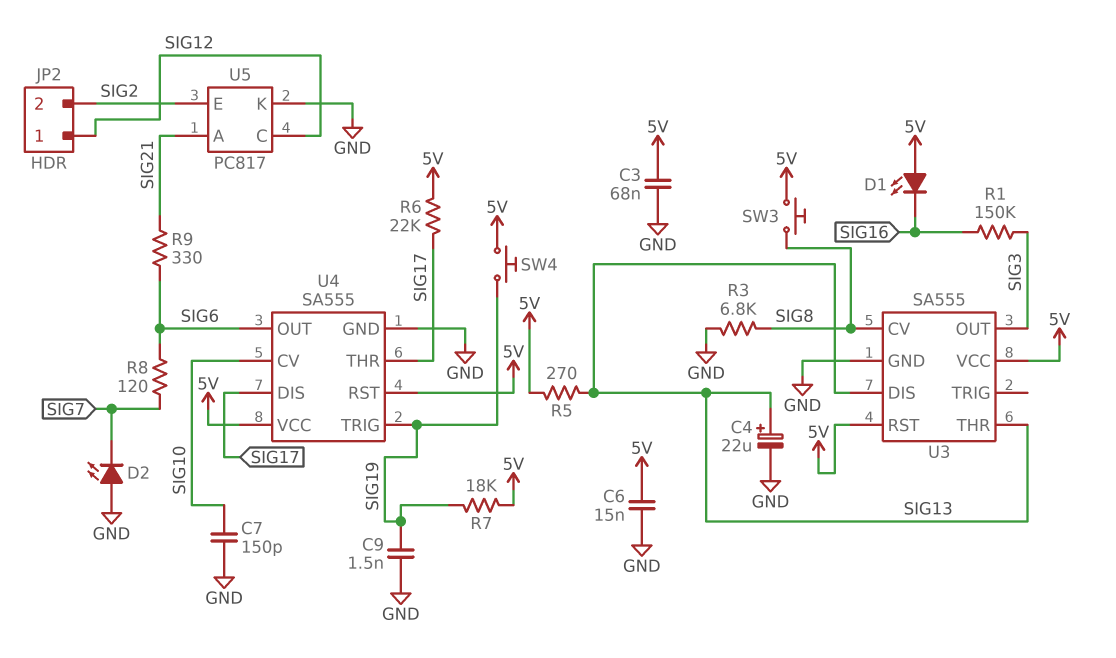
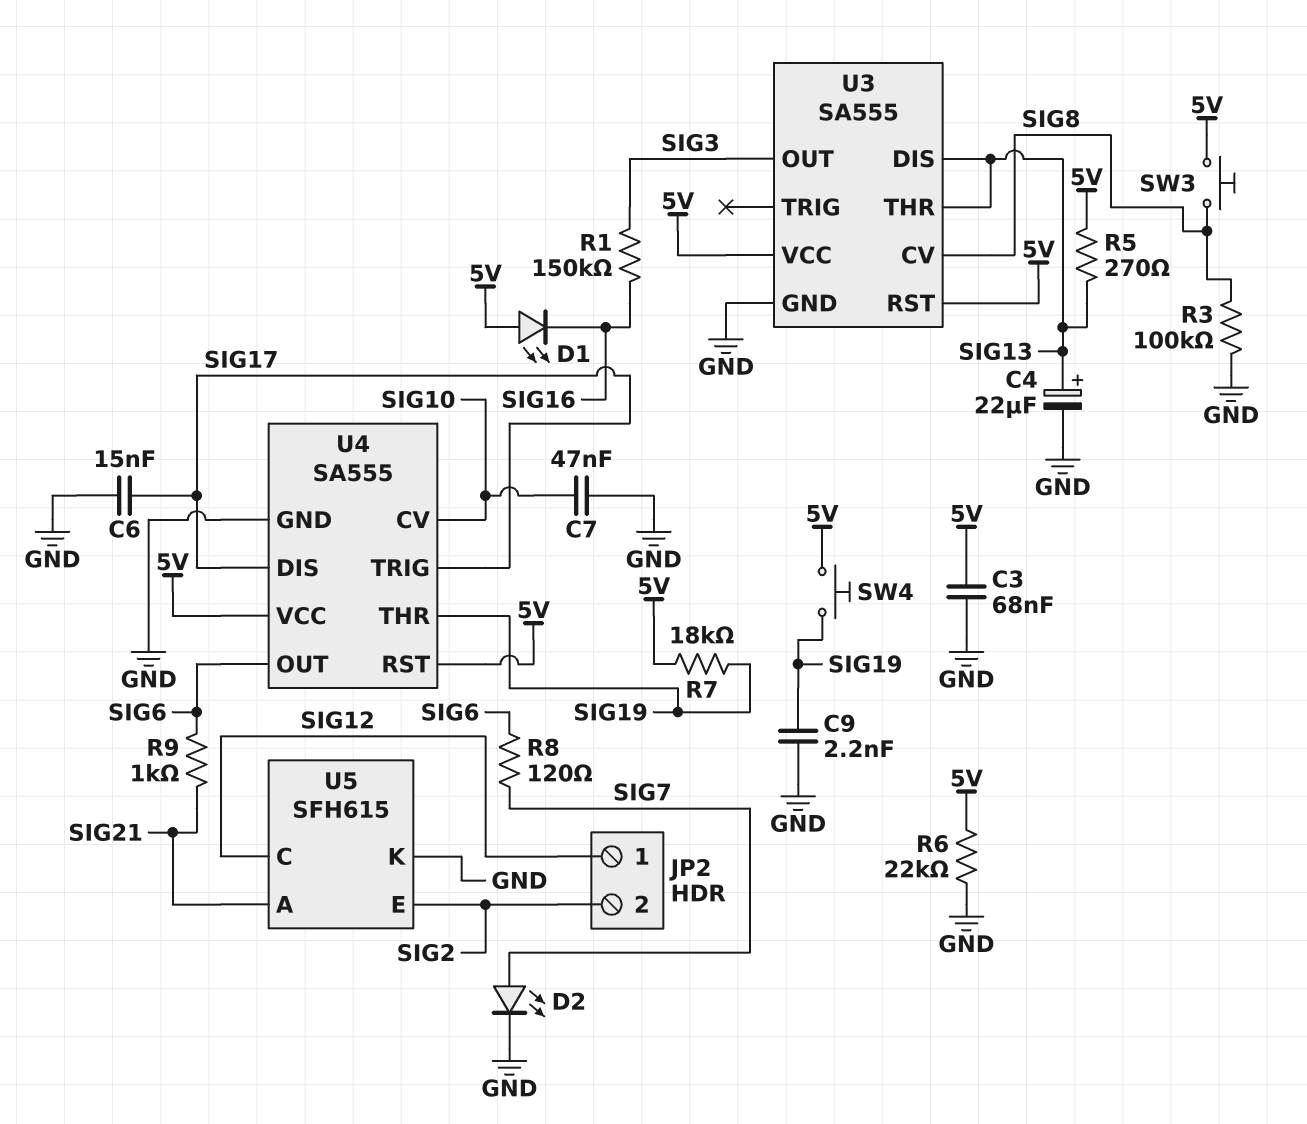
C6: 15nF (5V, GND) -> 15nF (GND, SIG17)
C7: 150pF (GND, SIG10) -> 47nF (GND, SIG10)
C9: 1.5nF (GND, SIG19) -> 2.2nF (GND, SIG19)
D2: LED (A GND, K SIG7) -> LED (A SIG7, K GND)
R3: 6.8k (GND, SIG8) -> 100k (GND, SIG8)
R6: 22k (5V, SIG17) -> 22k (5V, GND)
R9: 330 (SIG6, SIG21) -> 1k (SIG6, SIG21)
U4 pin THR: SIG17 -> SIG19
U4 pin TRIG: SIG19 -> SIG17
U5: PC817 -> SFH615

